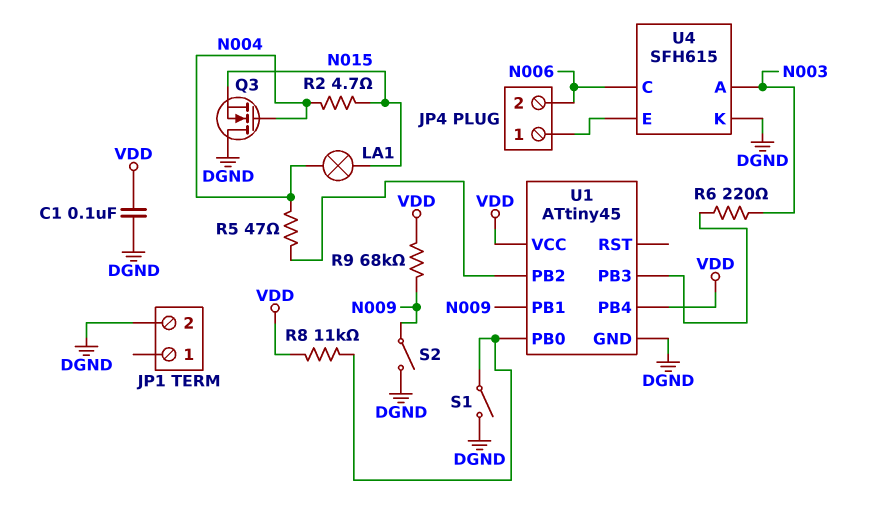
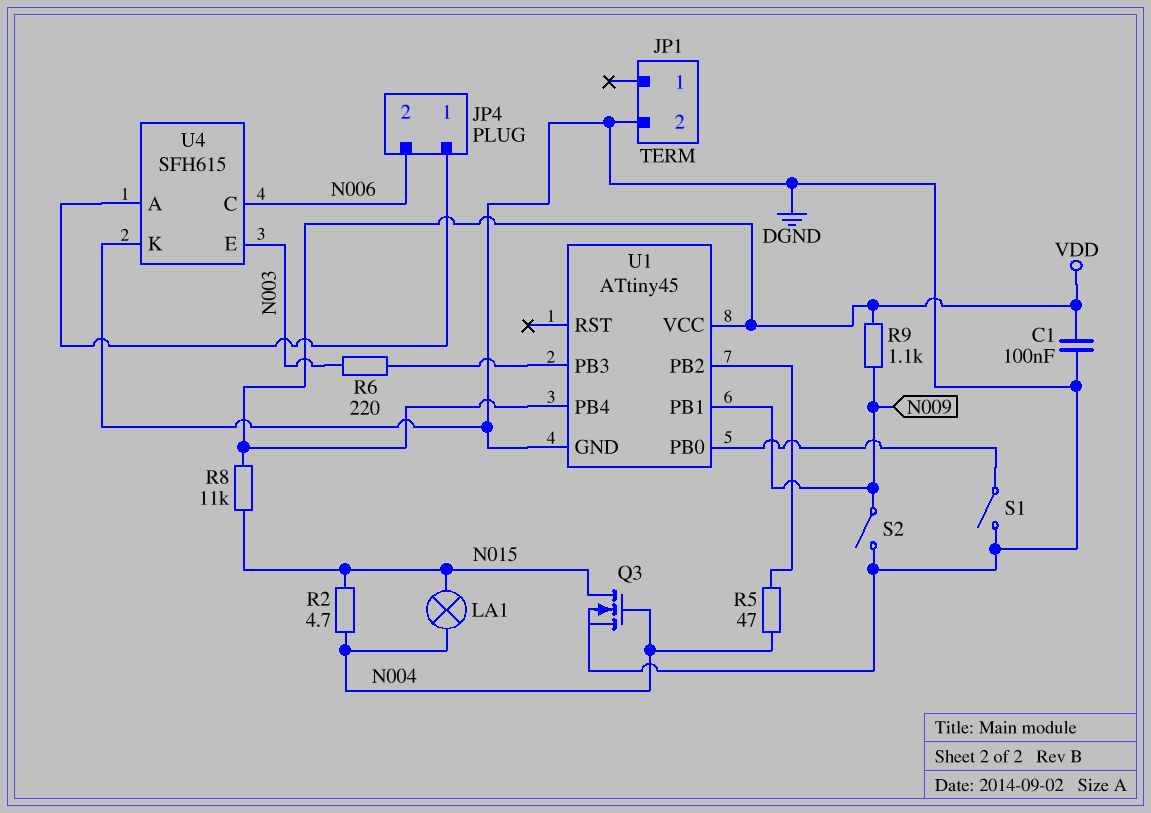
Q3: NMOS (G N004, D DGND, S N015) -> NMOS (G N004, D N015, S DGND)
R8: 11k (U1/PB0, VDD) -> 11k (N015, VDD)
R9: 68k (N009, VDD) -> 1.1k (N009, VDD)
U4 pin A: N003 -> JP4/1
U4 pin E: JP4/1 -> N003

